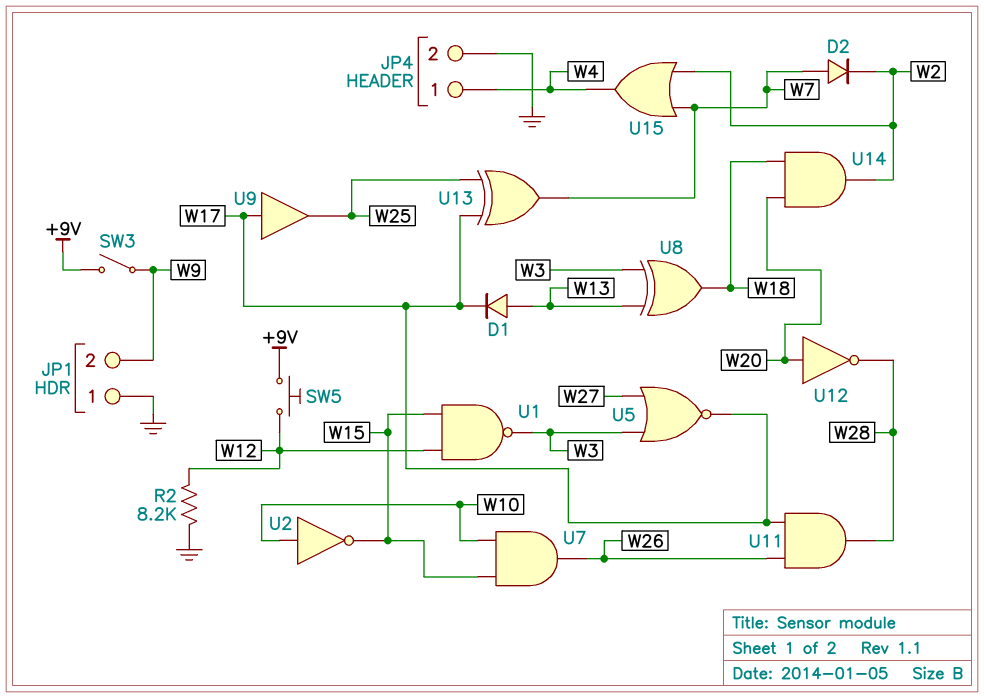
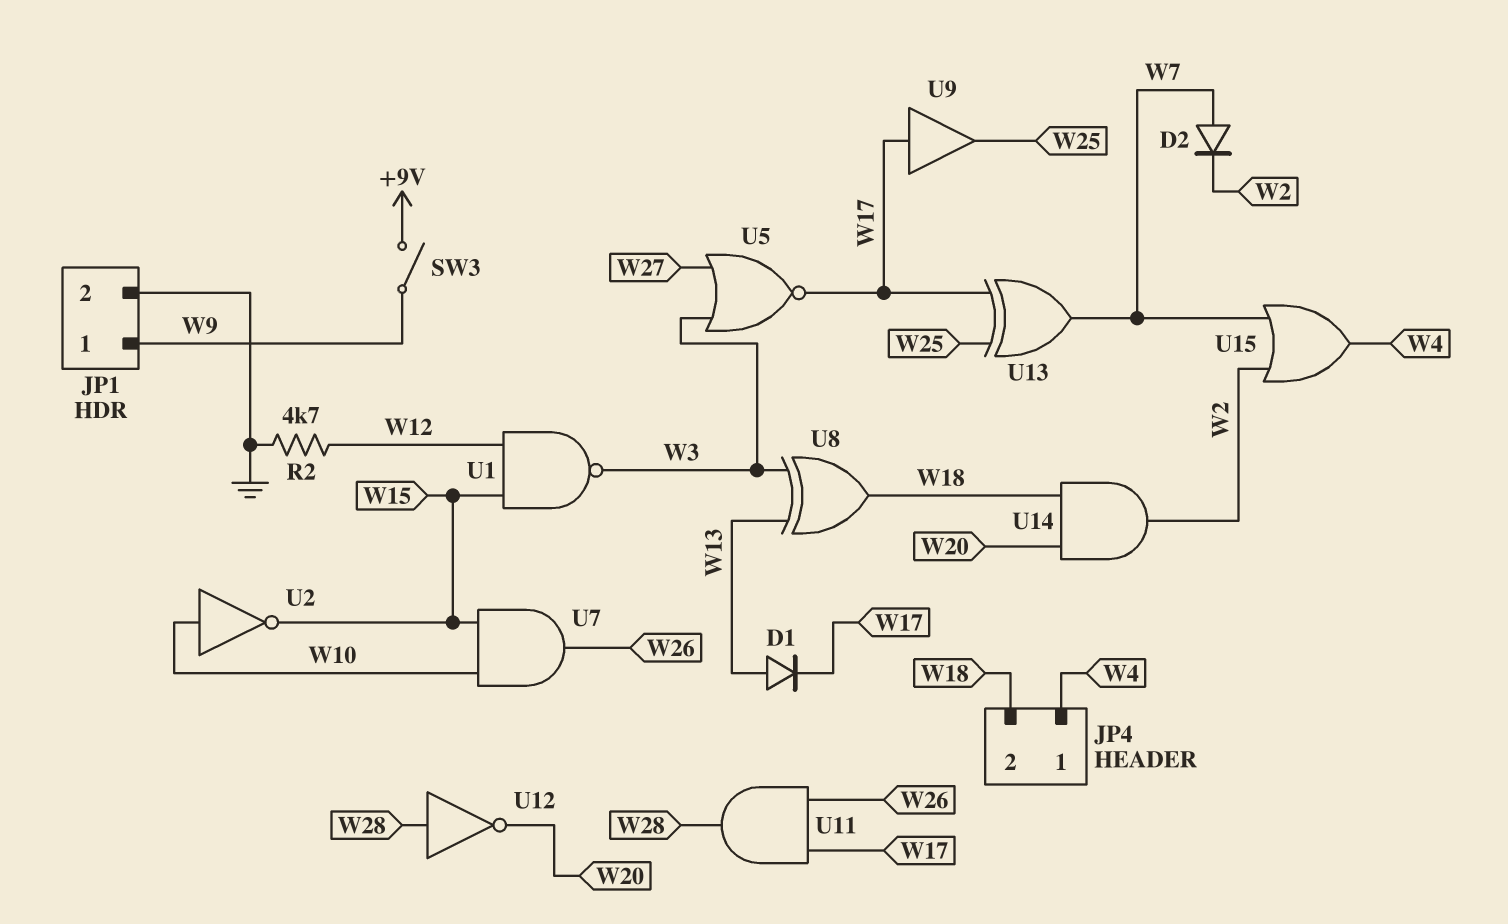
JP1 pin 1: GND -> W9
JP1 pin 2: W9 -> GND
JP4 pin 2: GND -> W18
R2: 8.2k (GND, W12) -> 4.7k (GND, W12)
SW5: button (+9V, W12) -> none
U12: NOT (in W20, out W28) -> NOT (in W28, out W20)

